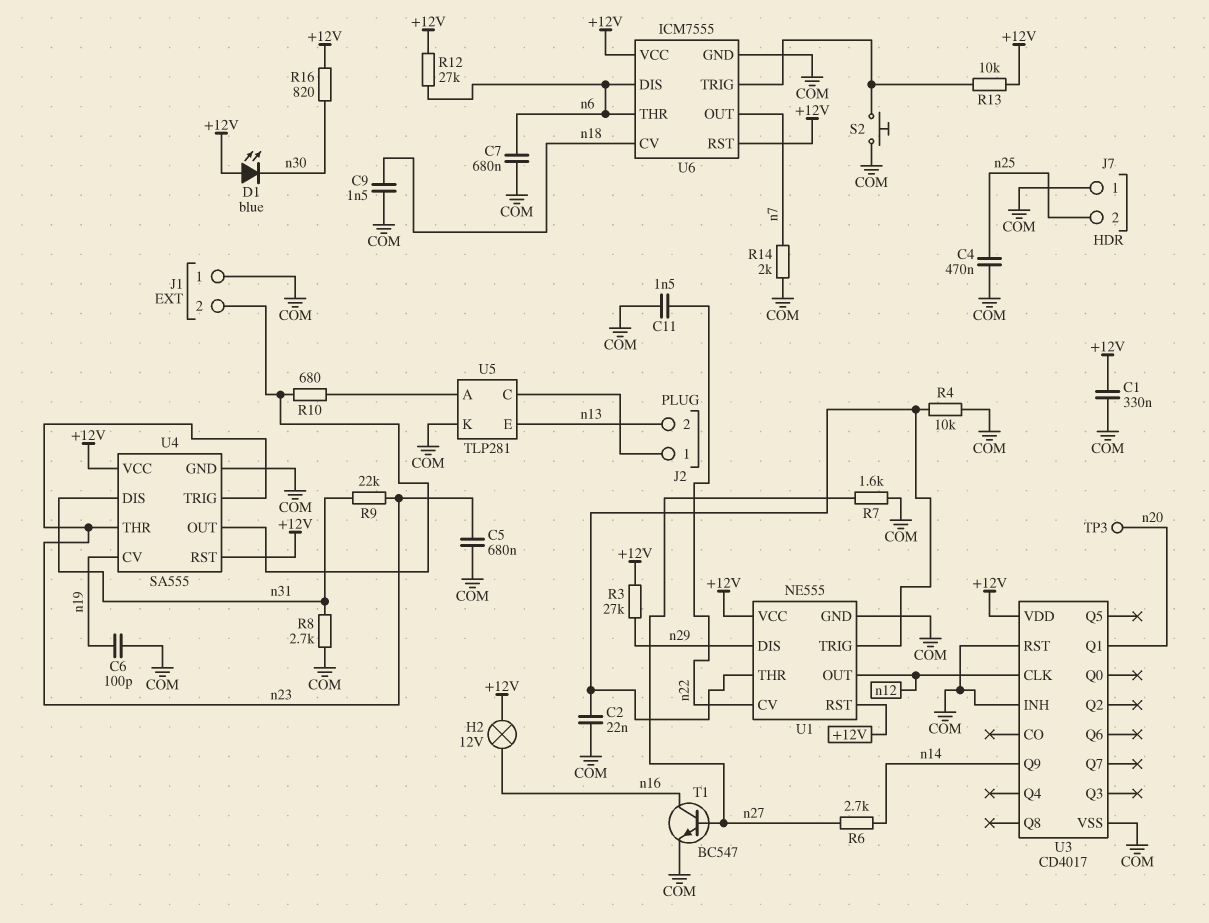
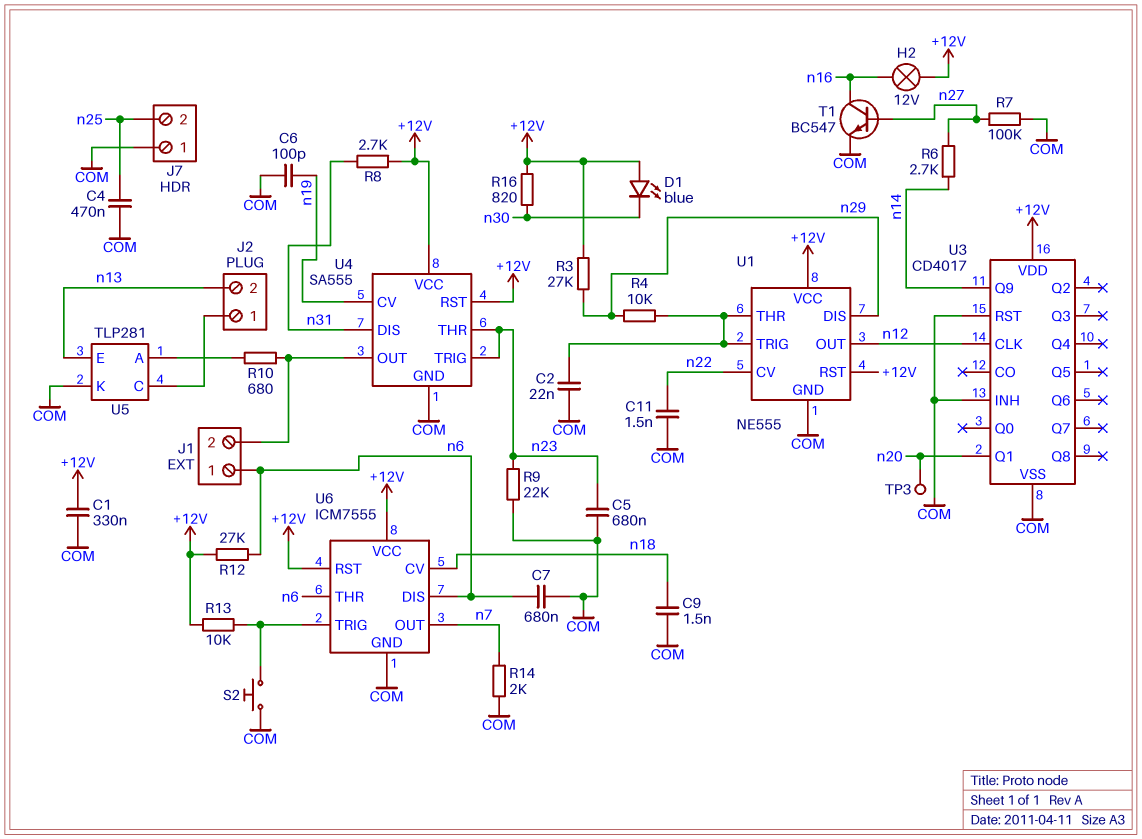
J1 pin 1: COM -> n6
R4: 10k (COM, U1/THR) -> 10k (U1/THR, n29)
R7: 1.6k (COM, n27) -> 100k (COM, n27)
R8: 2.7k (COM, n31) -> 2.7k (+12V, n31)
R9: 22k (n23, n31) -> 22k (COM, n23)

